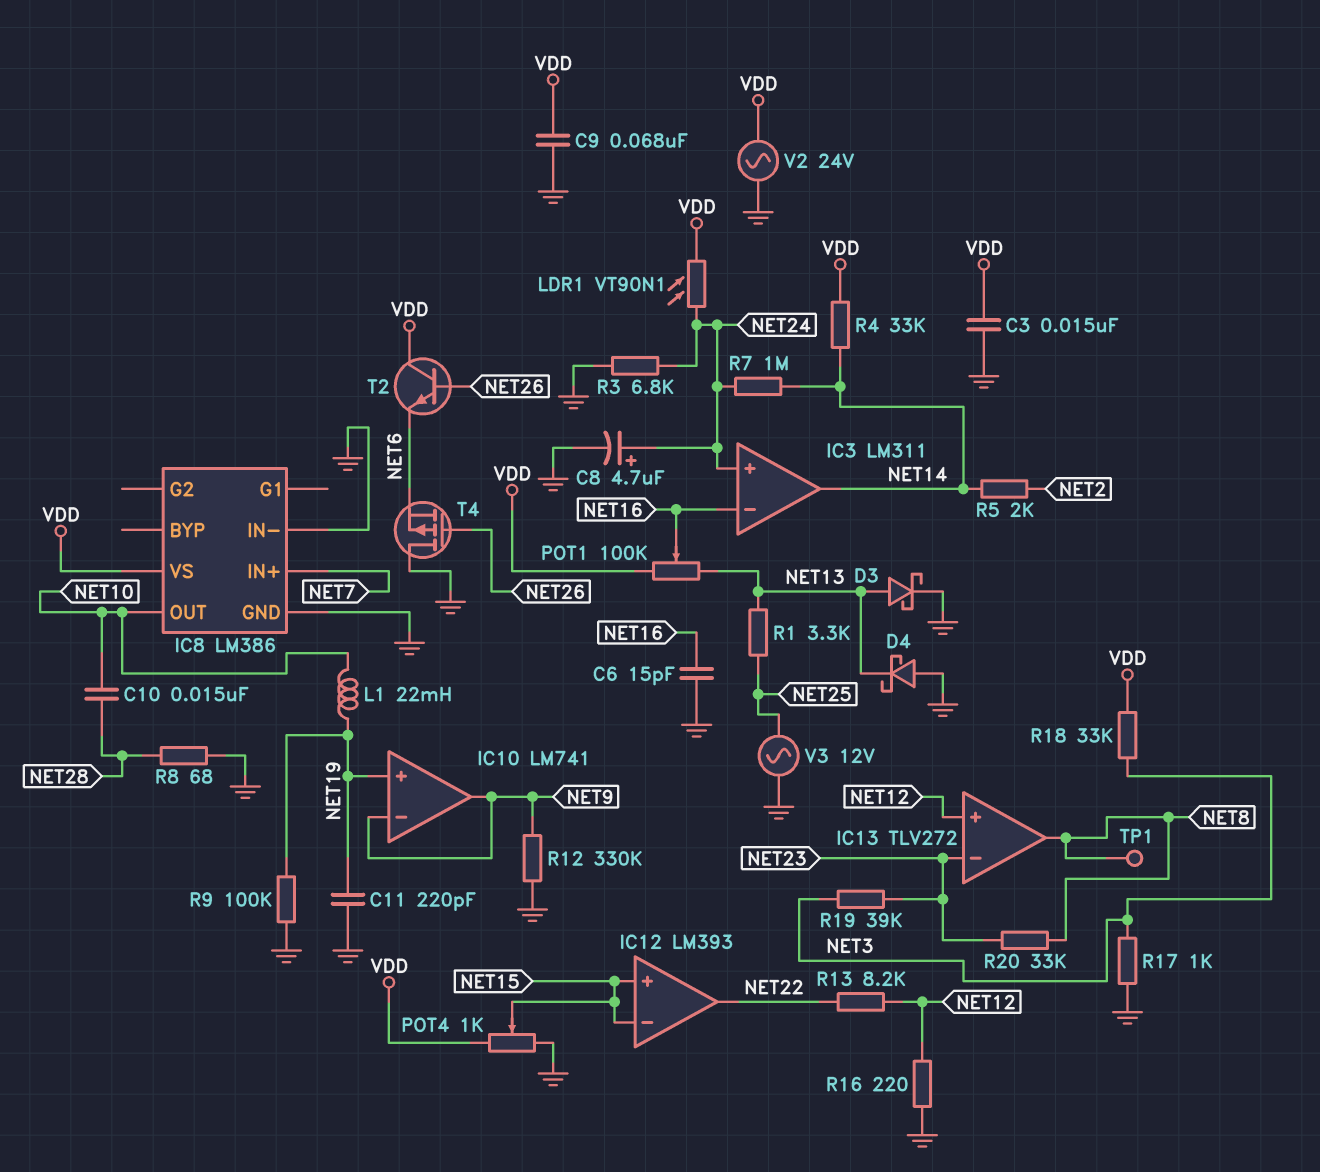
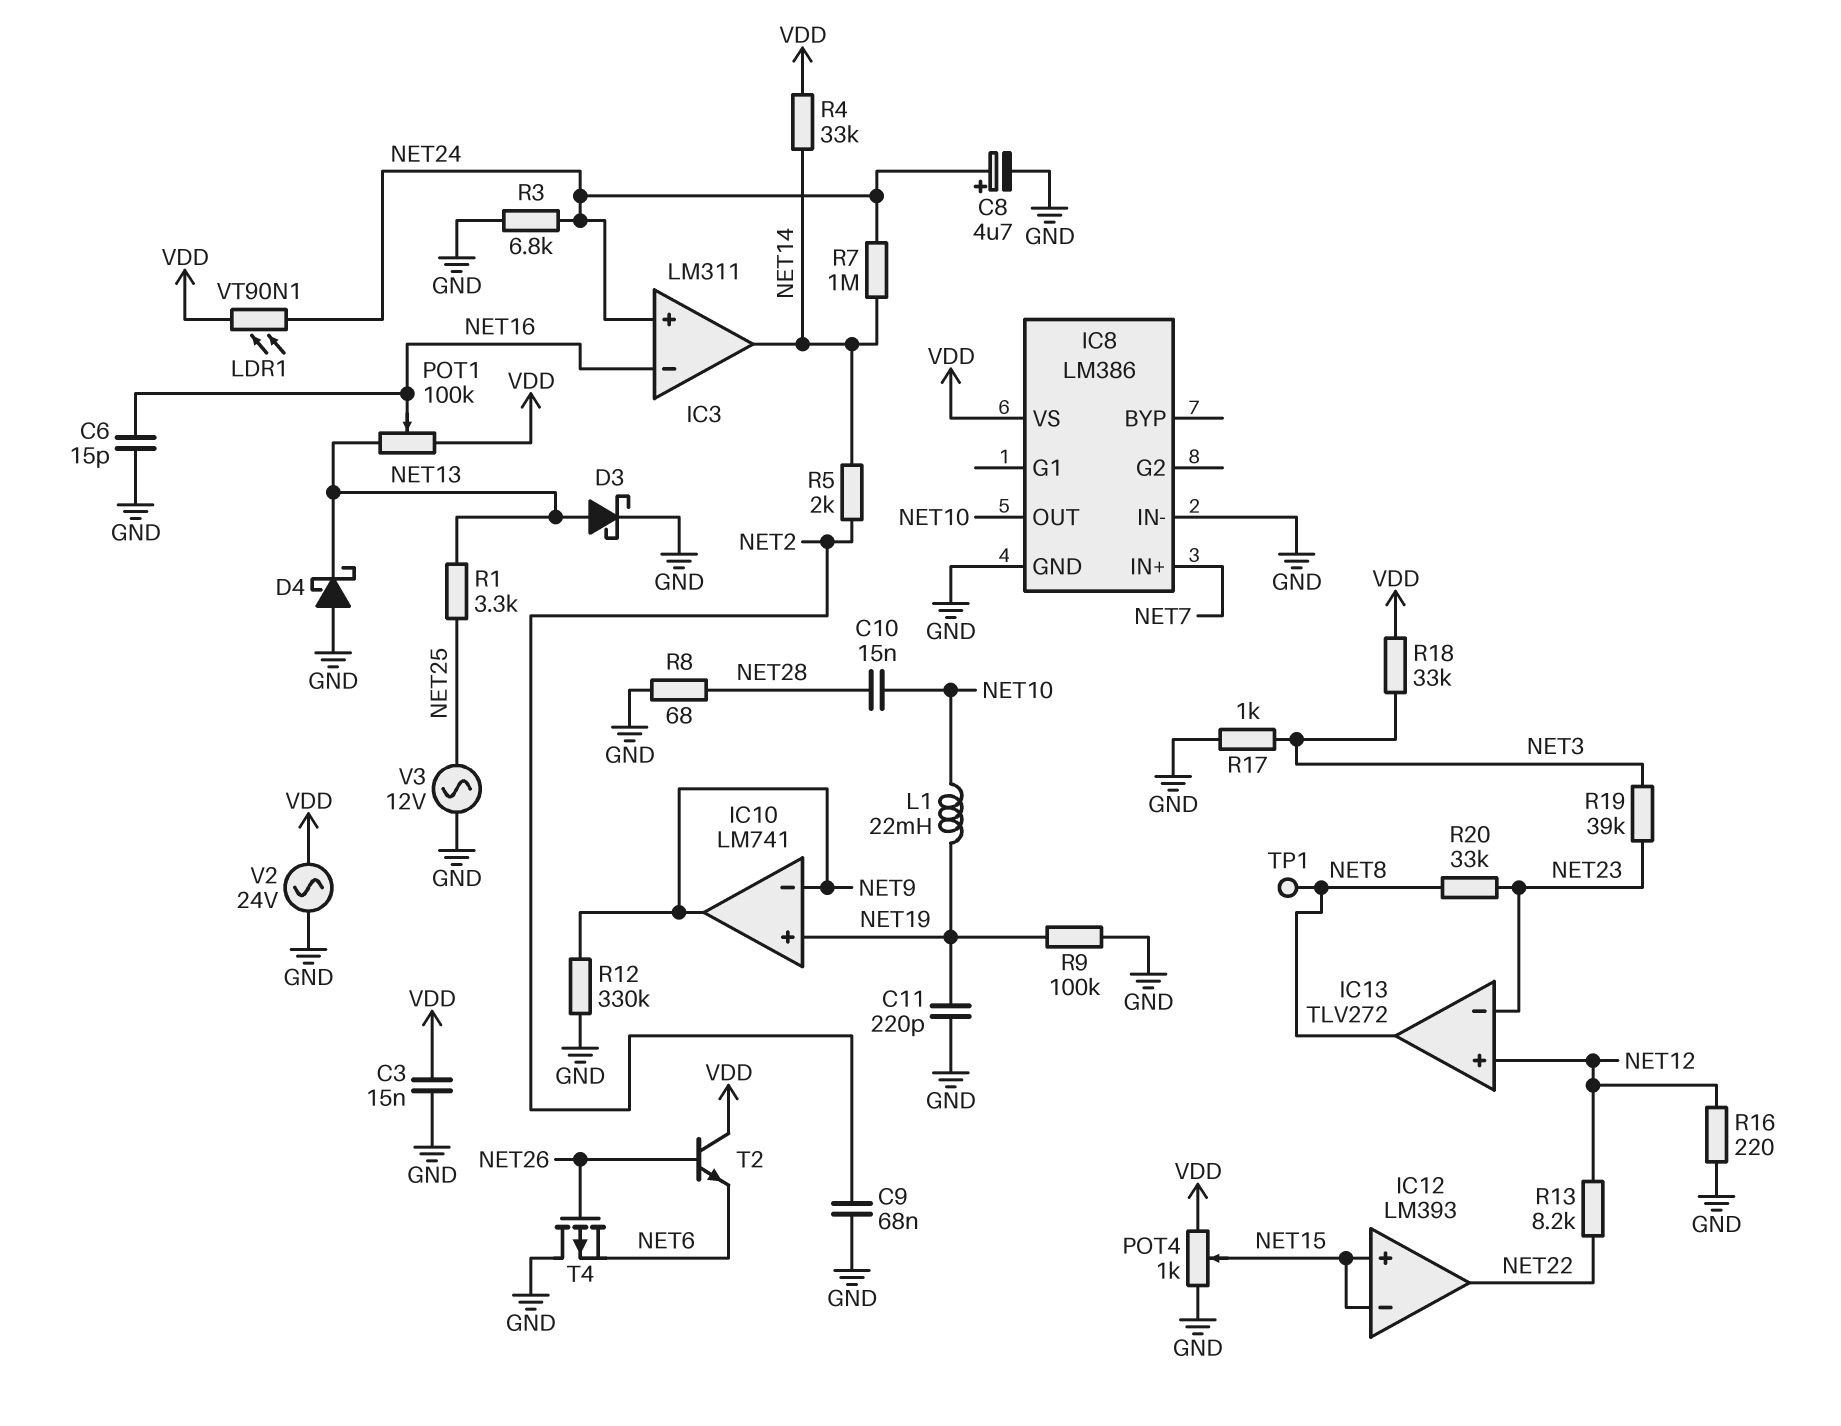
C9: 68nF (GND, VDD) -> 68nF (GND, NET2)

